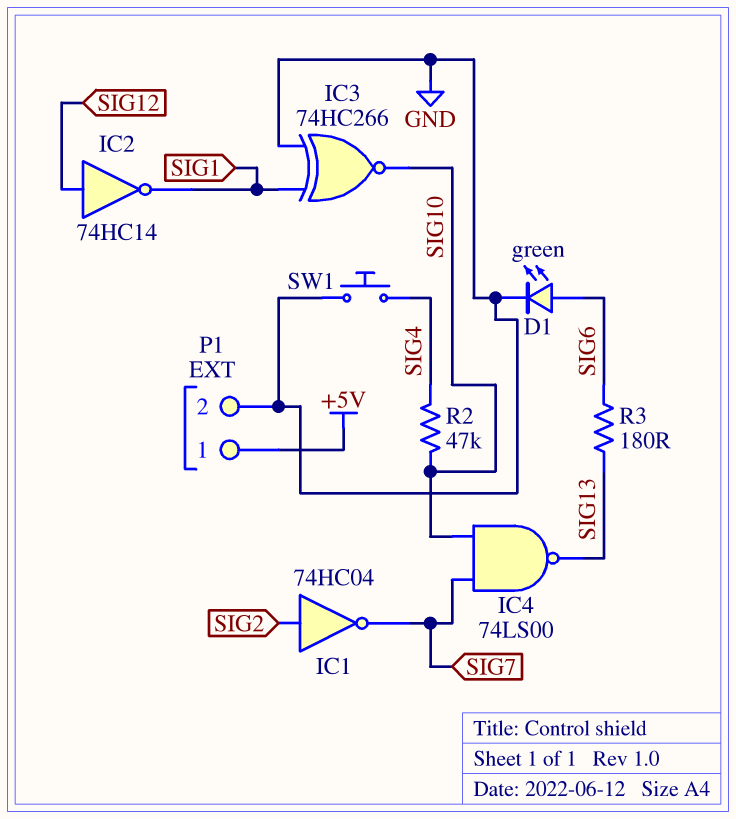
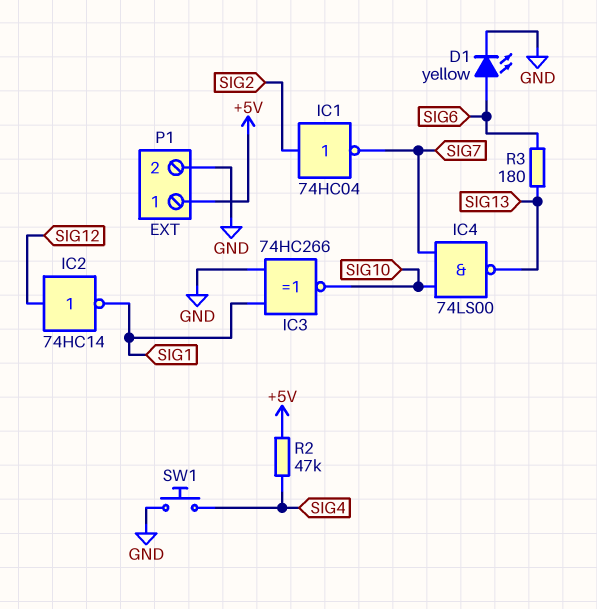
D1: LED green (A SIG6, K GND) -> LED yellow (A SIG6, K GND)
R2: 47k (SIG4, SIG10) -> 47k (+5V, SIG4)

